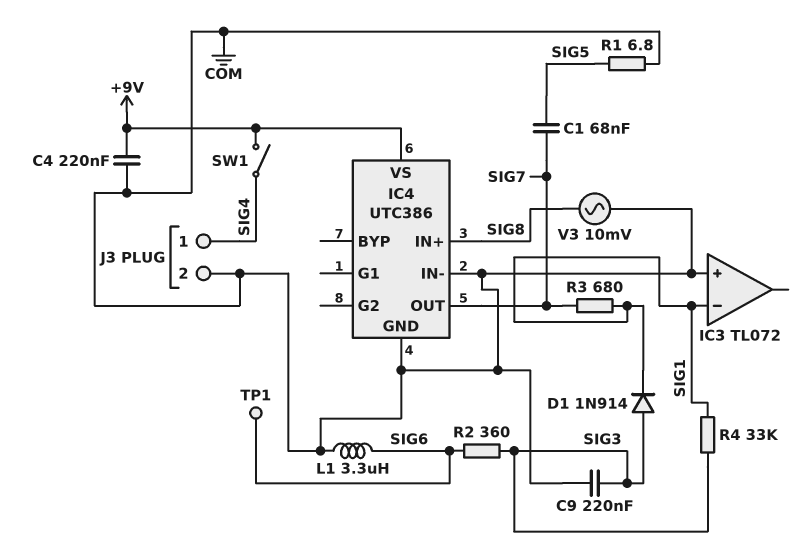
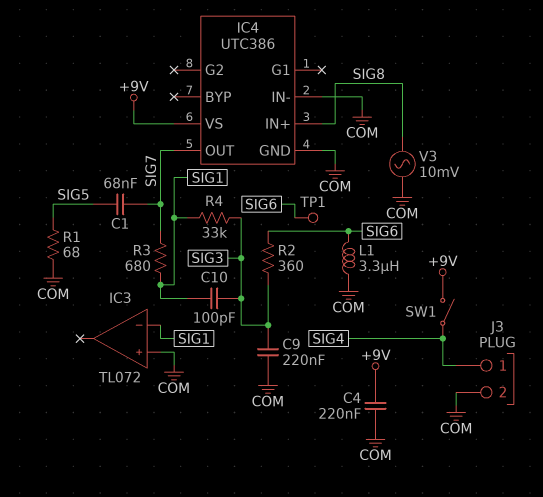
C10: none -> 100pF (SIG1, SIG3)
D1: diode 1N914 (A SIG3, K SIG1) -> none
R1: 6.8 (COM, SIG5) -> 68 (COM, SIG5)

